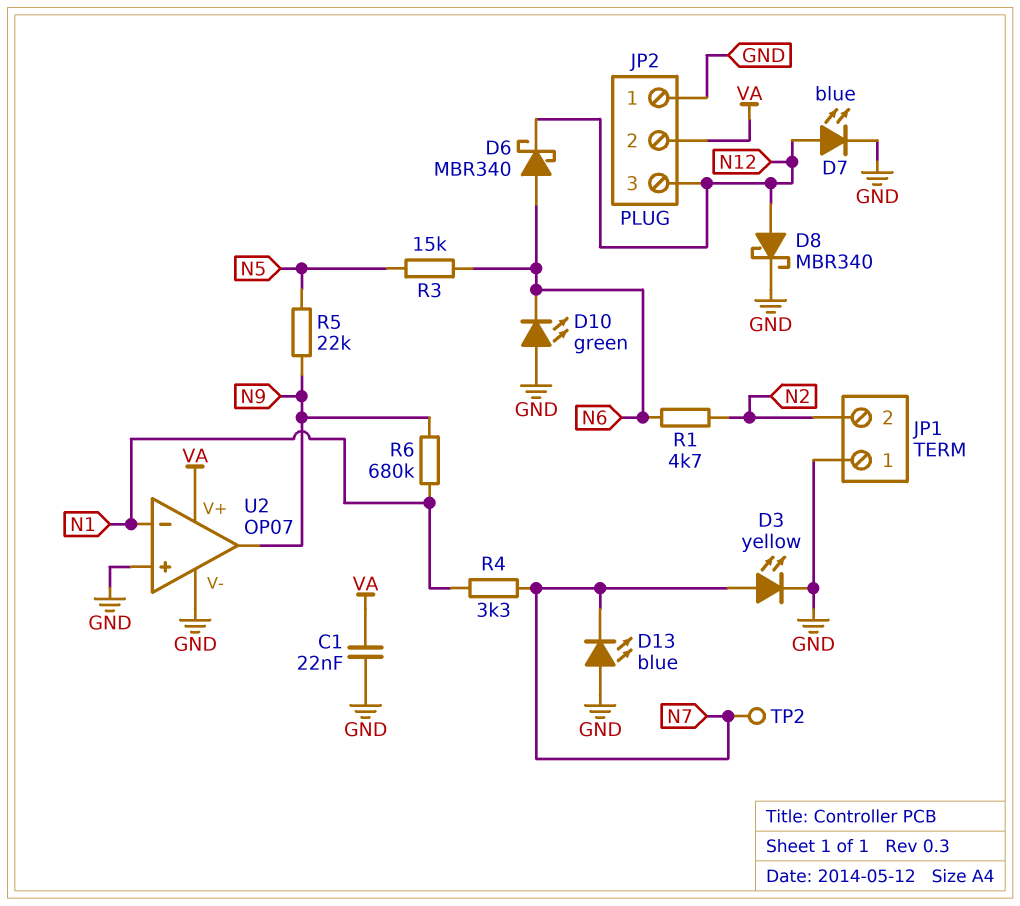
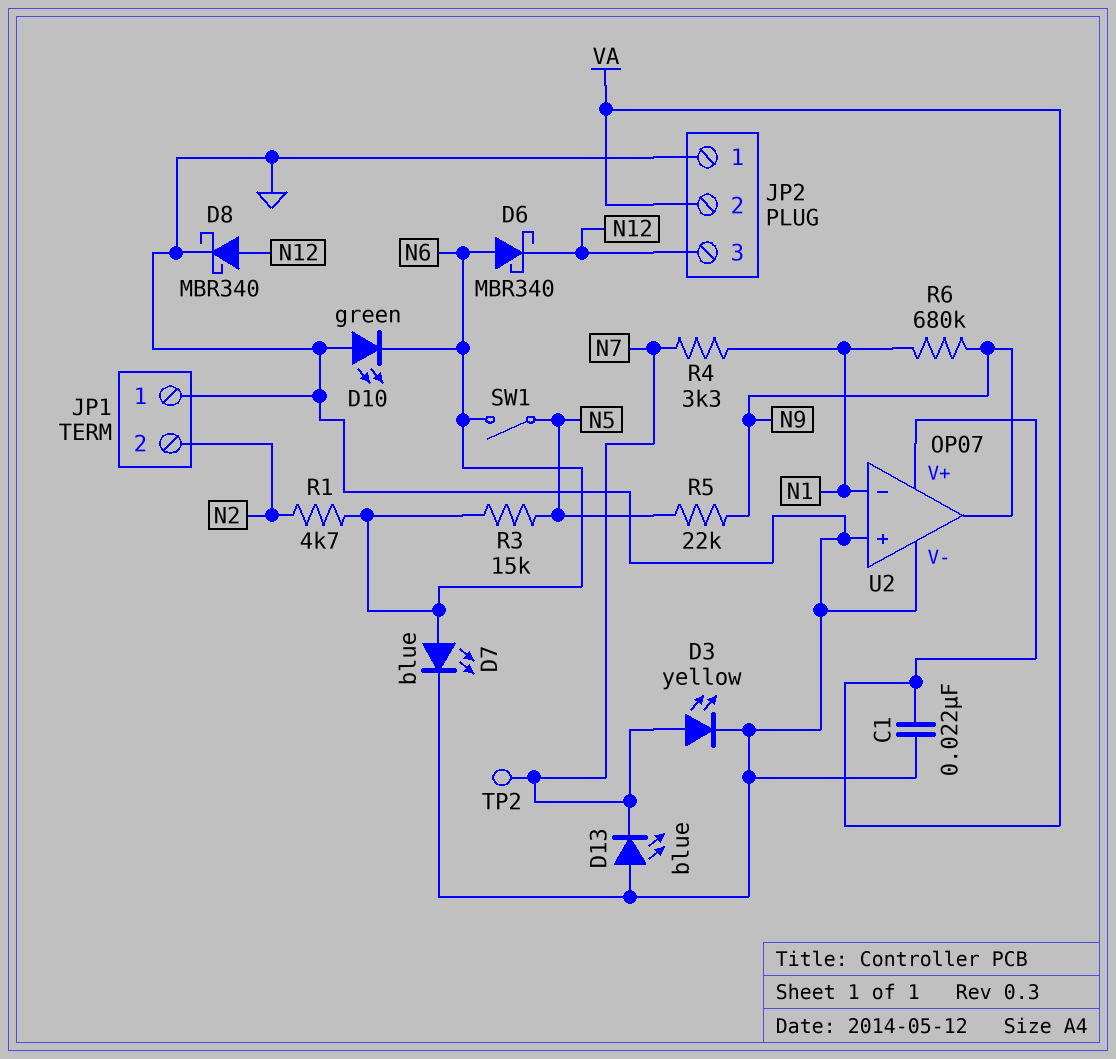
D7: LED blue (A N12, K GND) -> LED blue (A N6, K GND)
SW1: none -> switch (N5, N6)

